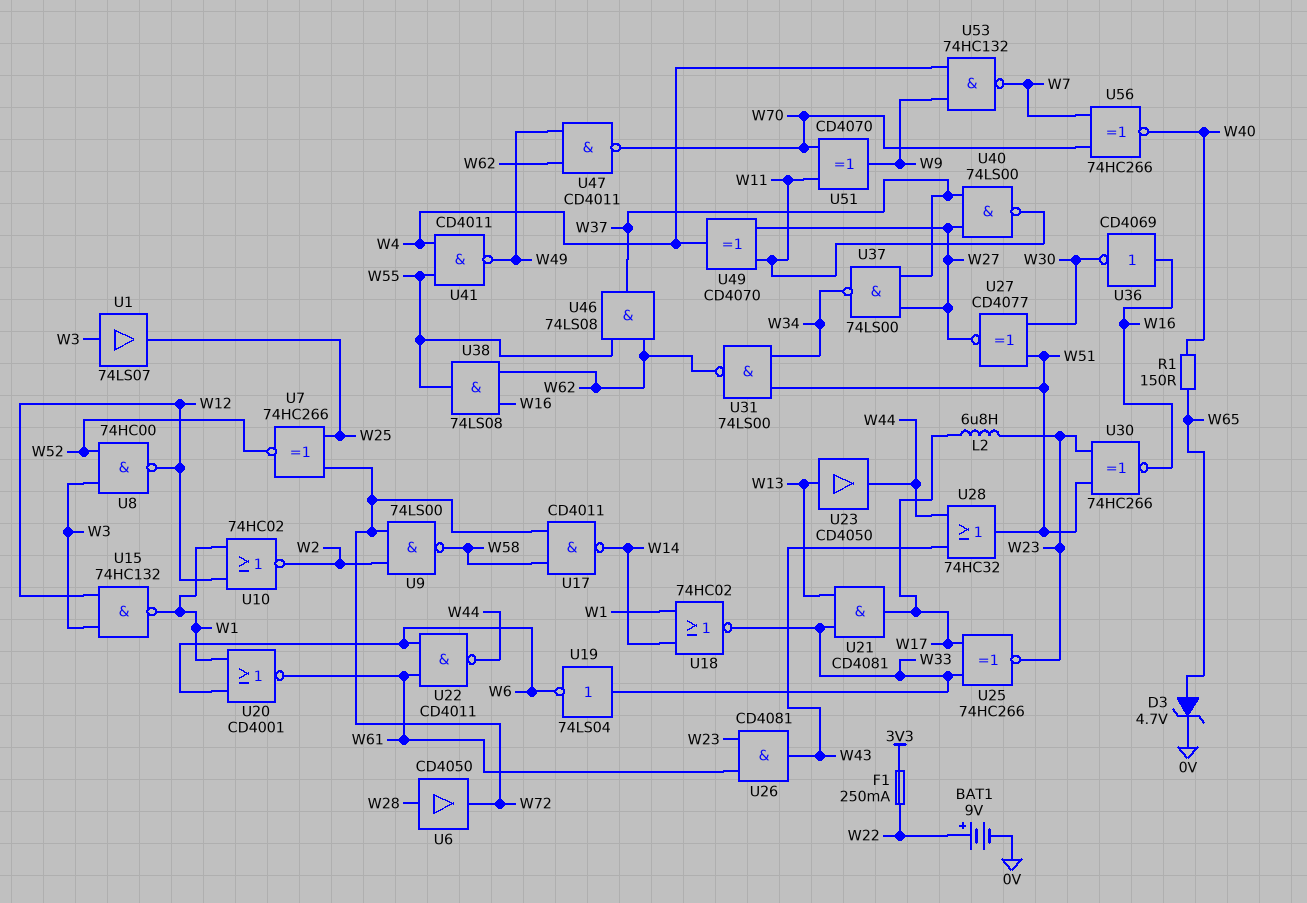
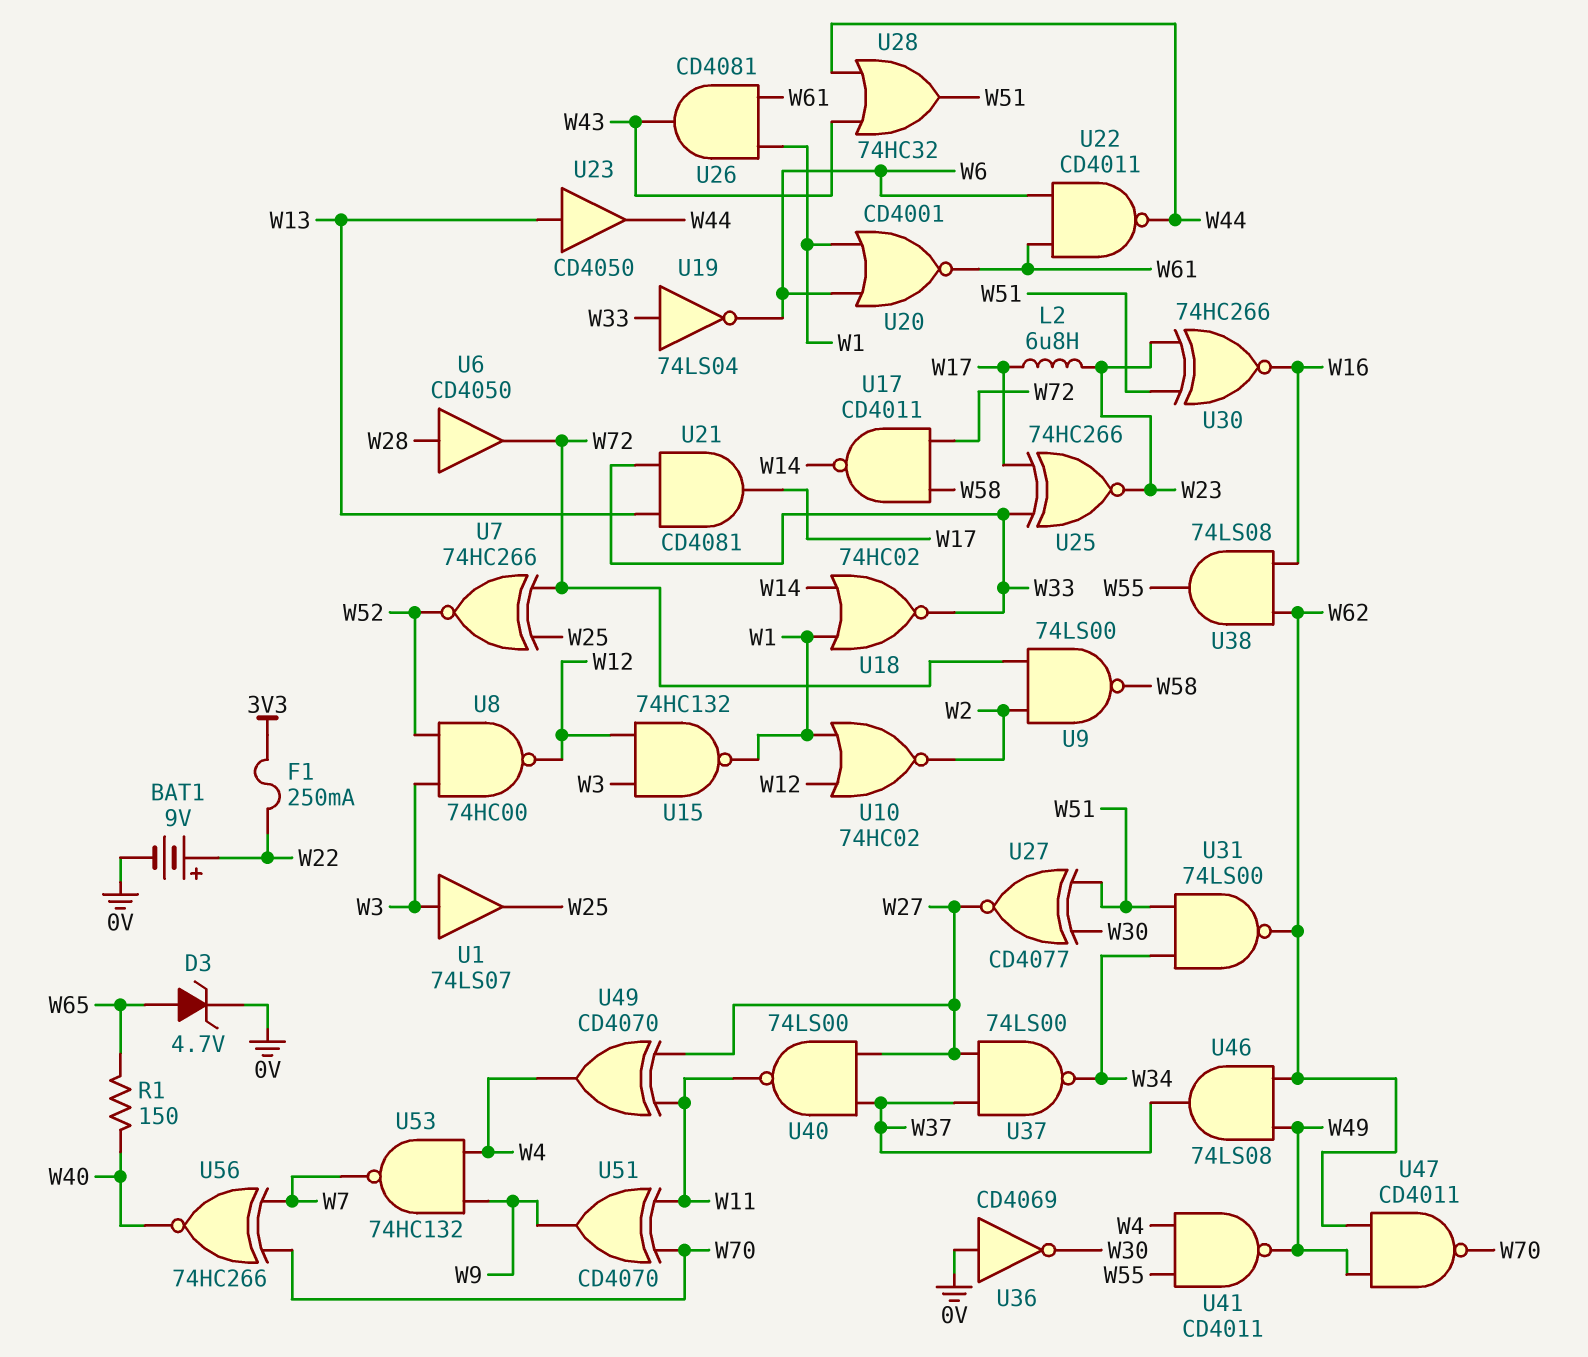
U26: AND CD4081 (in W23, in W61, out W43) -> AND CD4081 (in W1, in W61, out W43)
U36: NOT CD4069 (in W16, out W30) -> NOT CD4069 (in 0V, out W30)
U46: AND 74LS08 (in W55, in W62, out W37) -> AND 74LS08 (in W49, in W62, out W37)

